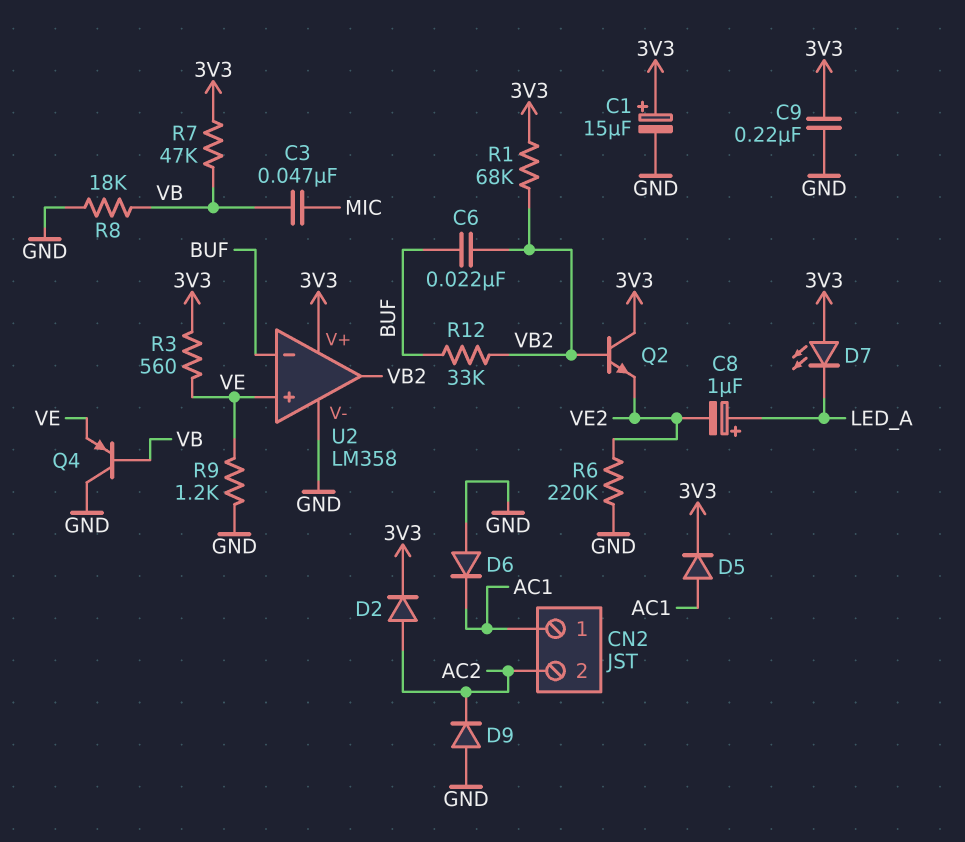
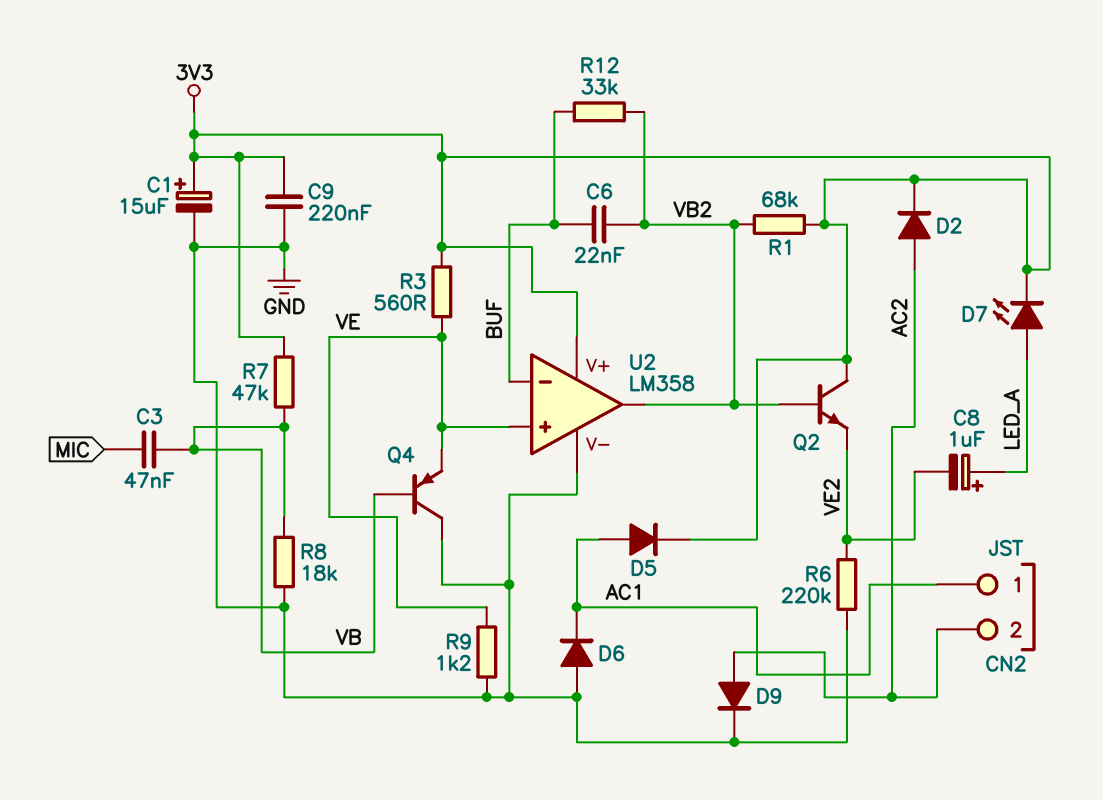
D7: LED (A 3V3, K LED_A) -> LED (A LED_A, K 3V3)
D9: diode (A GND, K AC2) -> diode (A AC2, K GND)

